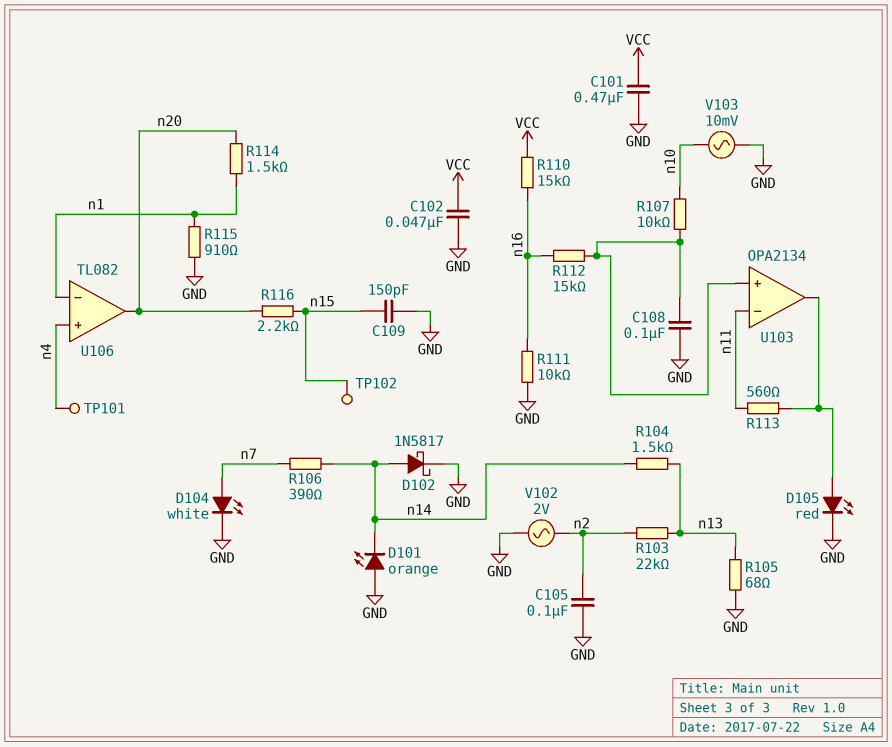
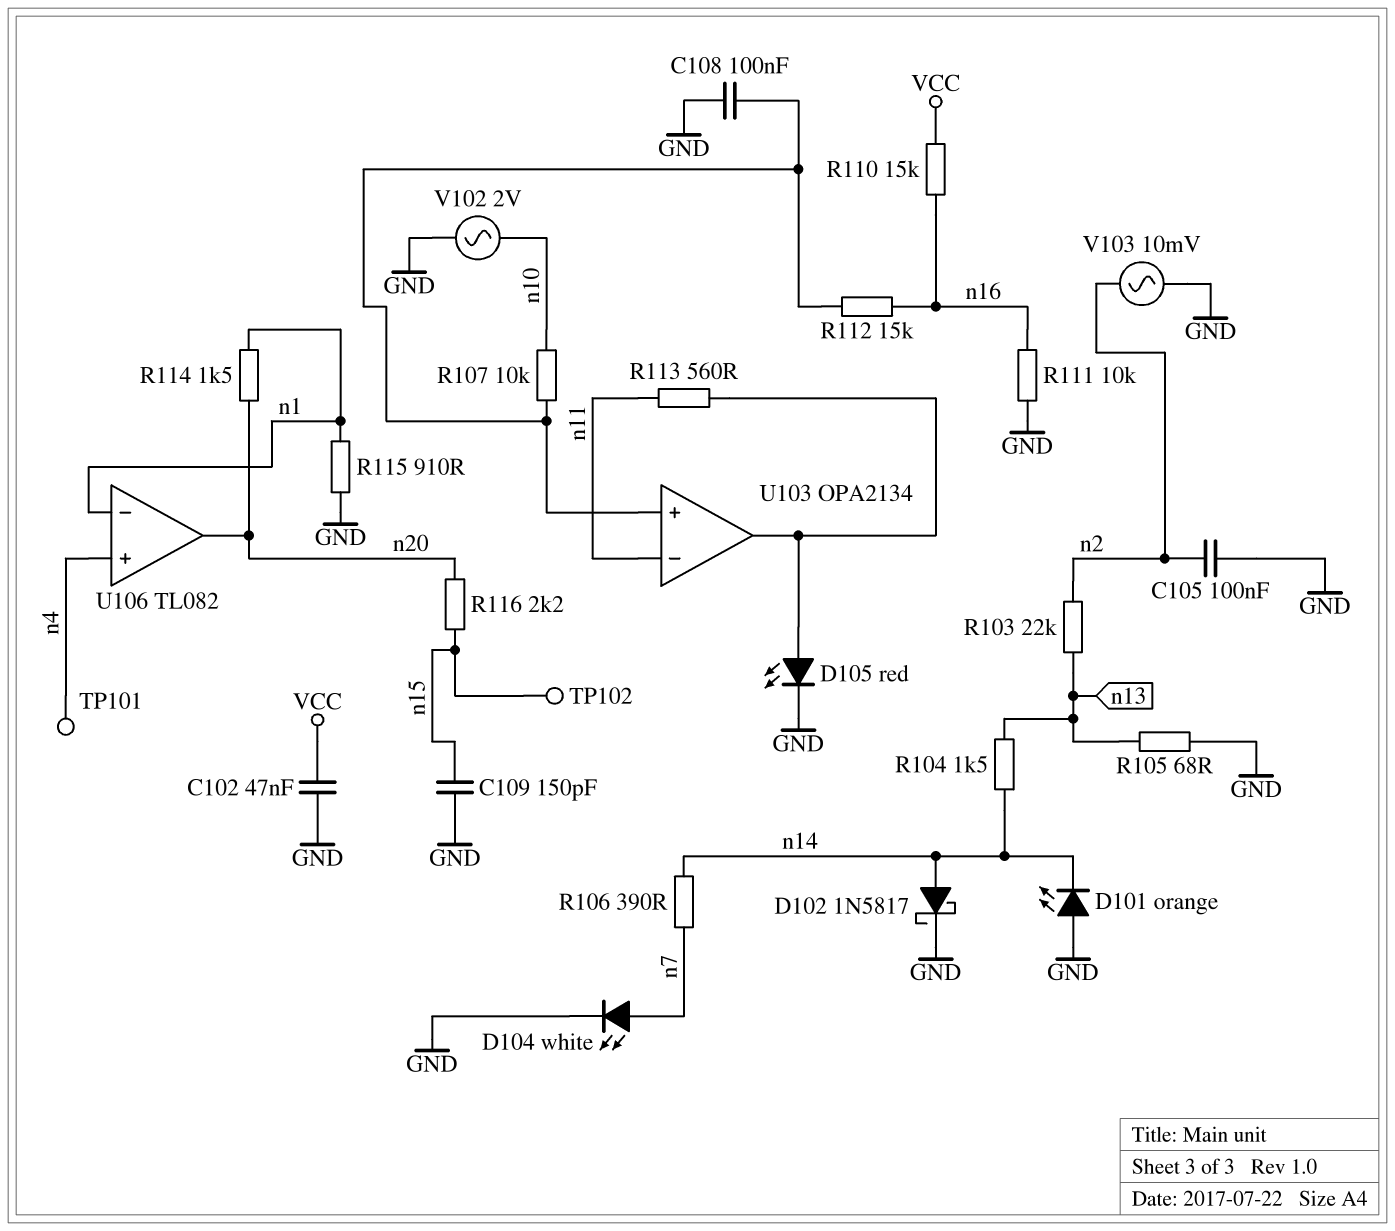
C101: 470nF (GND, VCC) -> none
V102: AC 2V (GND, n2) -> AC 2V (GND, n10)
V103: AC 10mV (GND, n10) -> AC 10mV (GND, n2)

